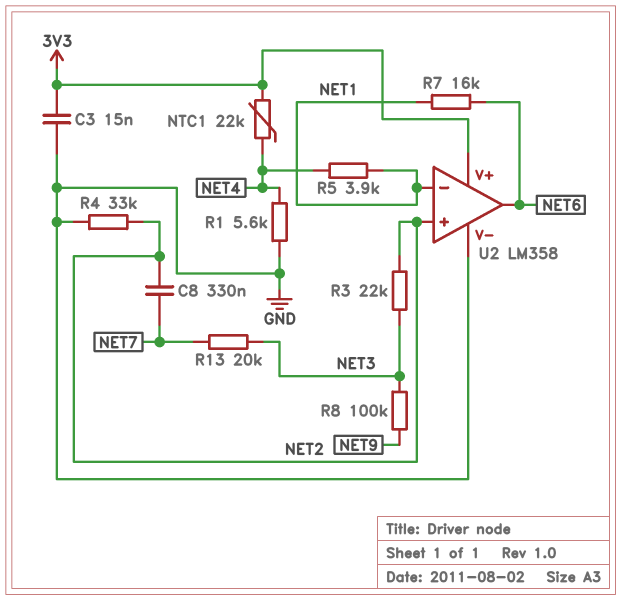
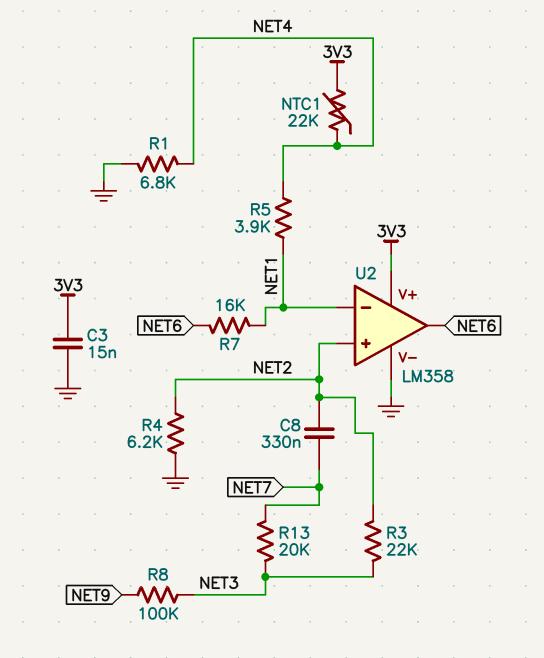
R1: 5.6k (GND, NET4) -> 6.8k (GND, NET4)
R4: 33k (GND, NET2) -> 6.2k (GND, NET2)

